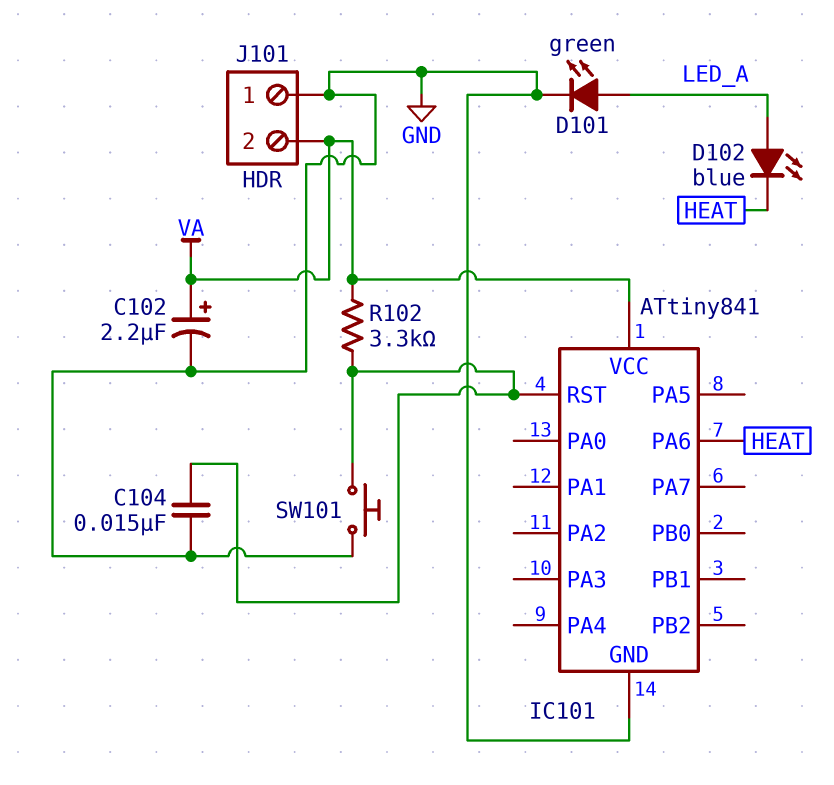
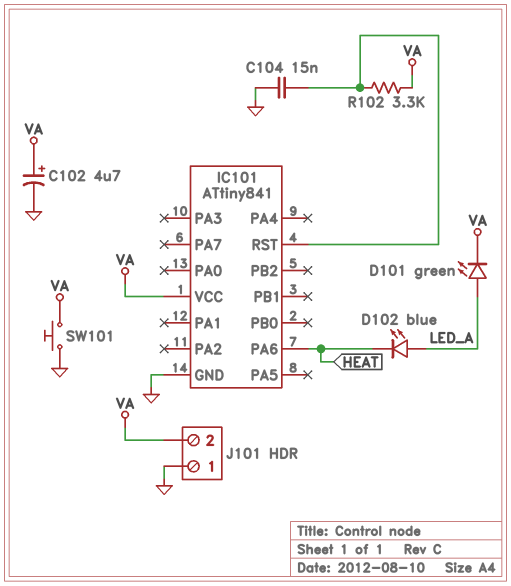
C102: 2.2uF (plus VA, minus GND) -> 4.7uF (plus VA, minus GND)
D101: LED green (A LED_A, K GND) -> LED green (A LED_A, K VA)
SW101: button (GND, IC101/RST) -> button (GND, VA)

